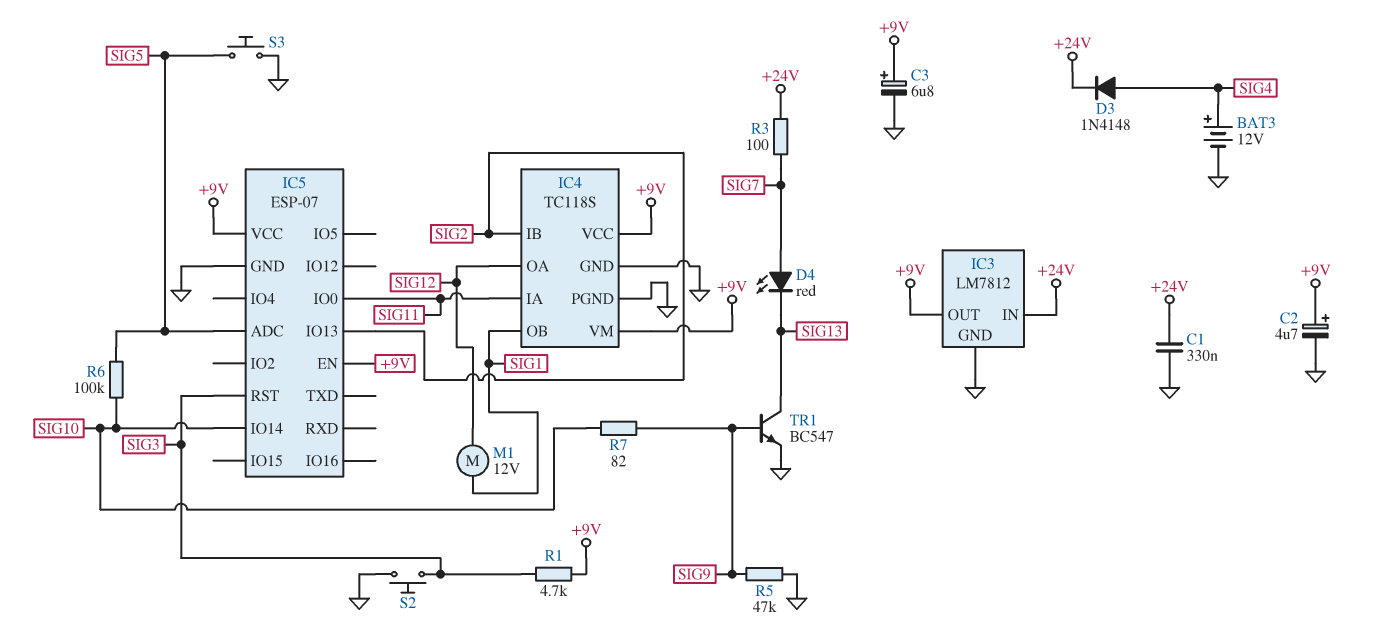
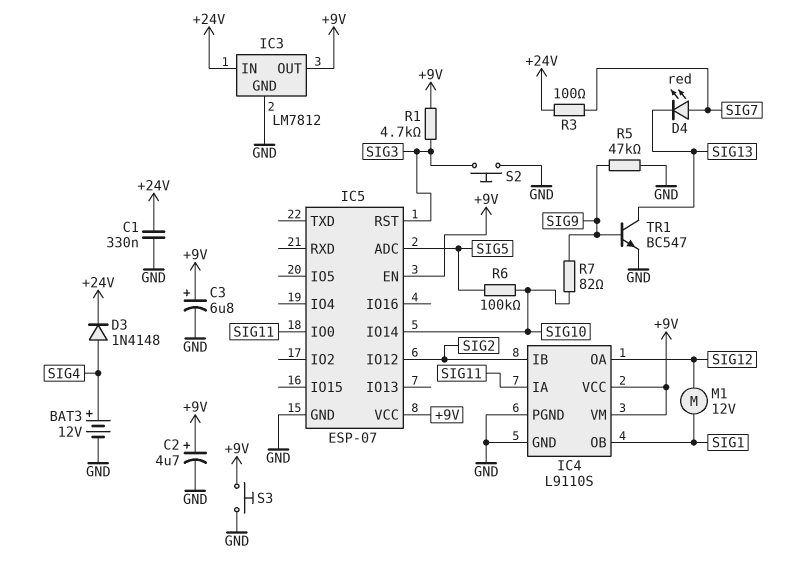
IC4: TC118S -> L9110S
IC5 pin IO12: none -> SIG2
IC5 pin IO13: SIG2 -> none
S3: button (GND, SIG5) -> button (+9V, GND)

